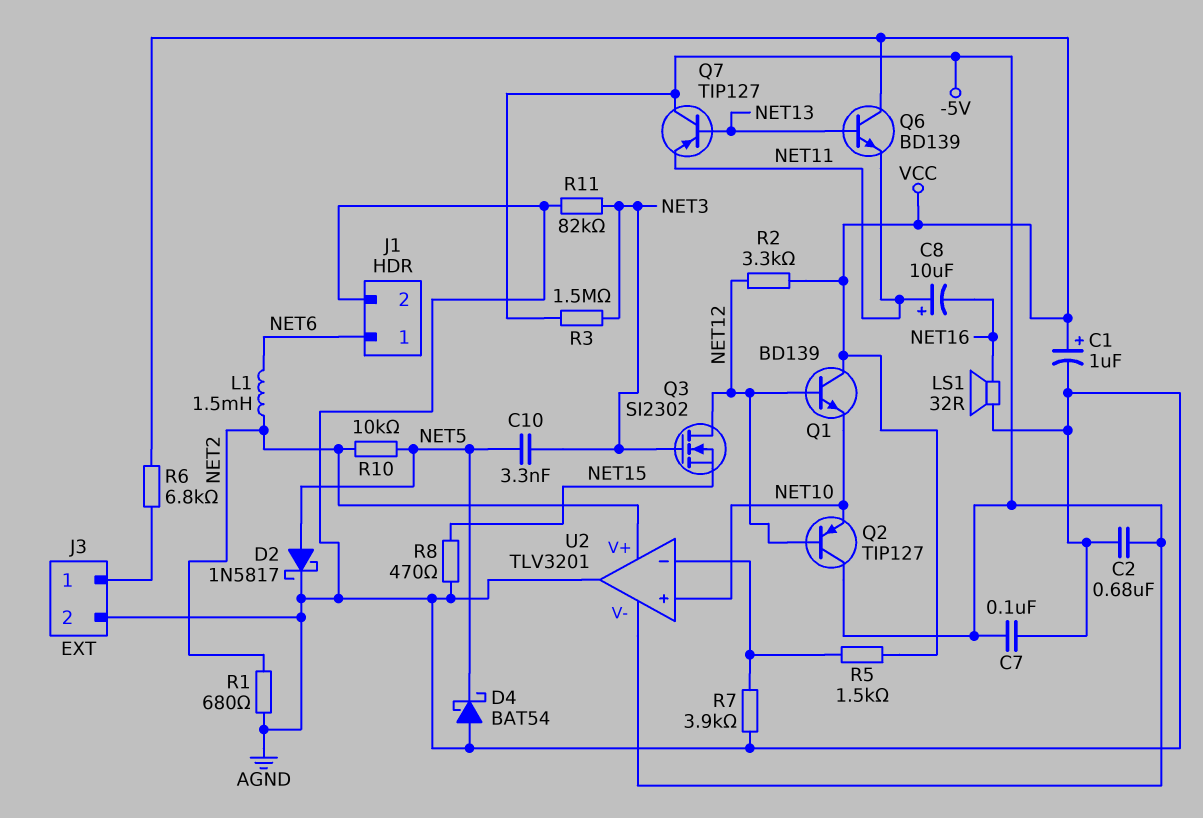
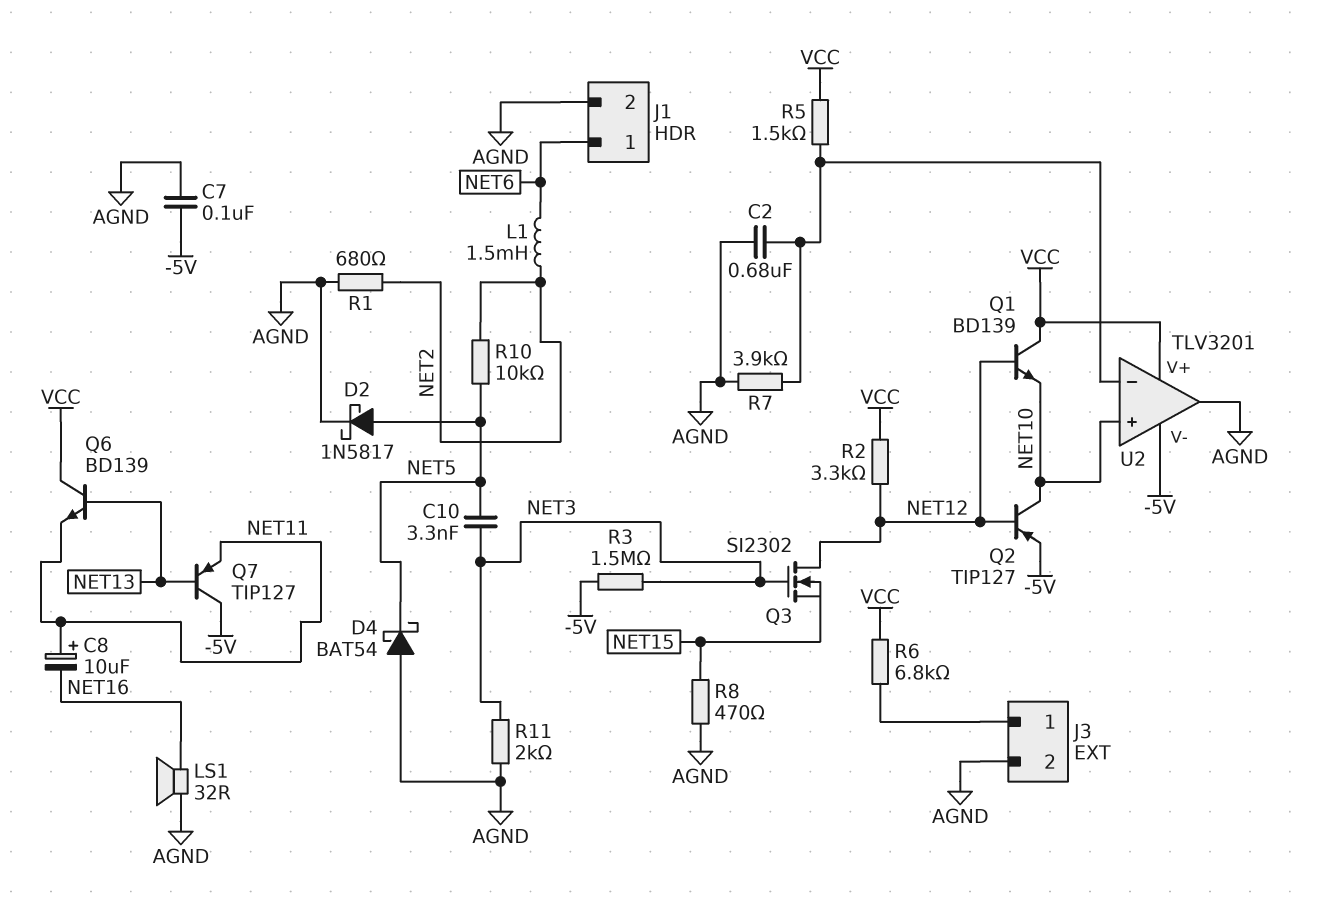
C1: 1uF (plus VCC, minus AGND) -> none
C2: 680nF (-5V, AGND) -> 680nF (AGND, U2/in-)
Q2: PNP TIP127 (B NET12, C -5V, E NET10) -> PNP TIP127 (B NET12, C NET10, E -5V)
R11: 82k (AGND, NET3) -> 2k (AGND, NET3)
U2 pin V+: NET2 -> VCC

